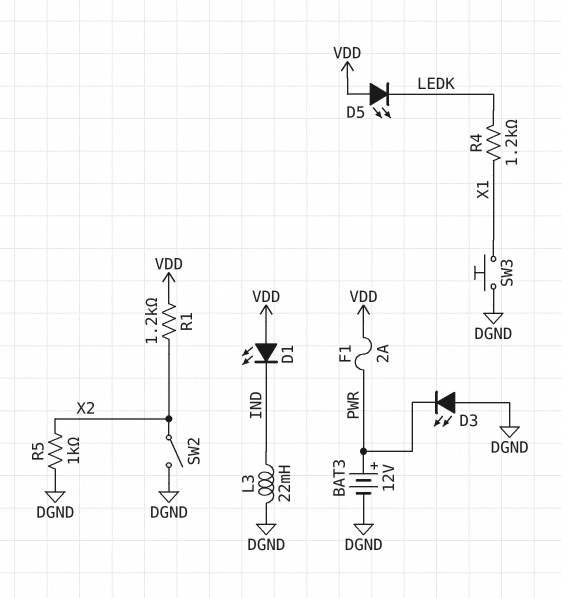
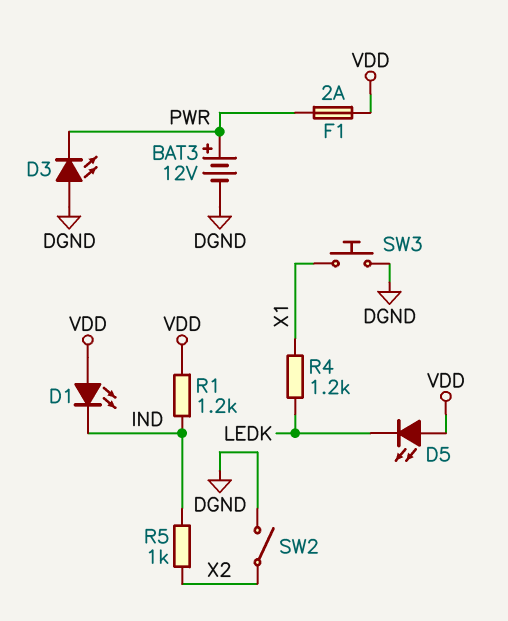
L3: 22mH (DGND, IND) -> none
R1: 1.2k (VDD, X2) -> 1.2k (IND, VDD)
R5: 1k (DGND, X2) -> 1k (IND, X2)

